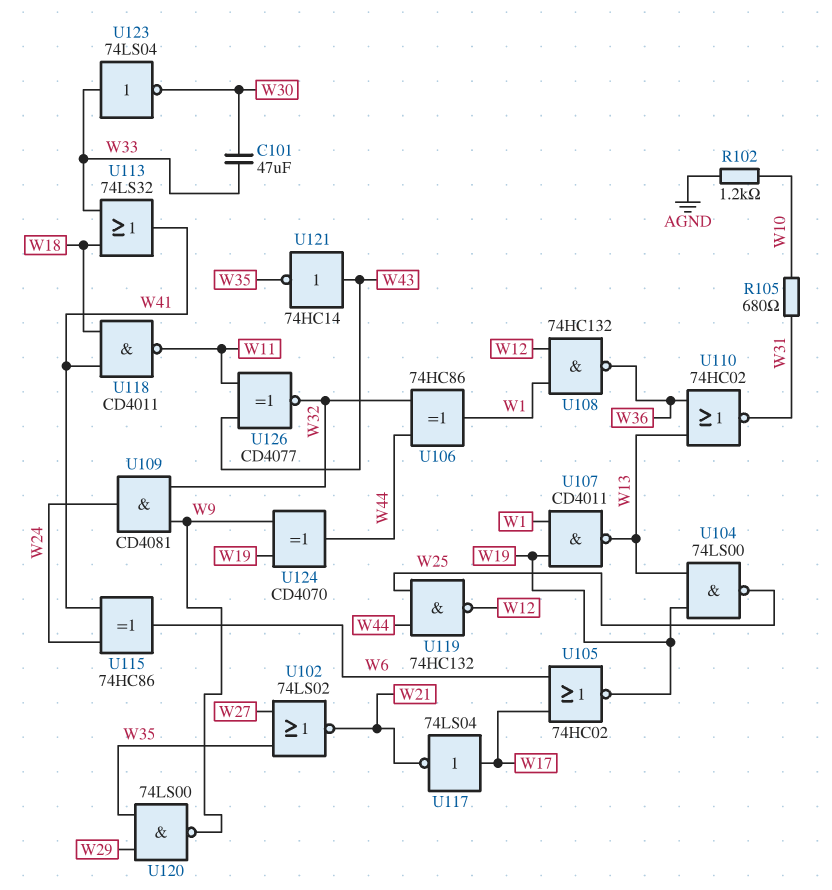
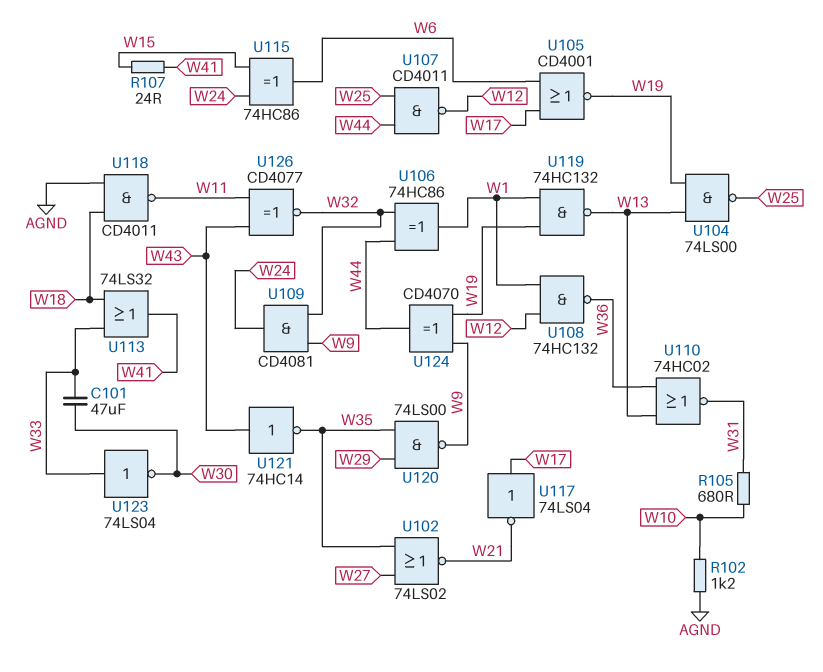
R107: none -> 24 (W15, W41)
U105: NOR 74HC02 (in W6, in W17, out W19) -> NOR CD4001 (in W6, in W17, out W19)
U107: NAND CD4011 (in W1, in W19, out W13) -> NAND CD4011 (in W25, in W44, out W12)
U115: XOR 74HC86 (in W24, in W41, out W6) -> XOR 74HC86 (in W15, in W24, out W6)
U118: NAND CD4011 (in W18, in W41, out W11) -> NAND CD4011 (in AGND, in W18, out W11)
U119: NAND 74HC132 (in W25, in W44, out W12) -> NAND 74HC132 (in W1, in W19, out W13)

